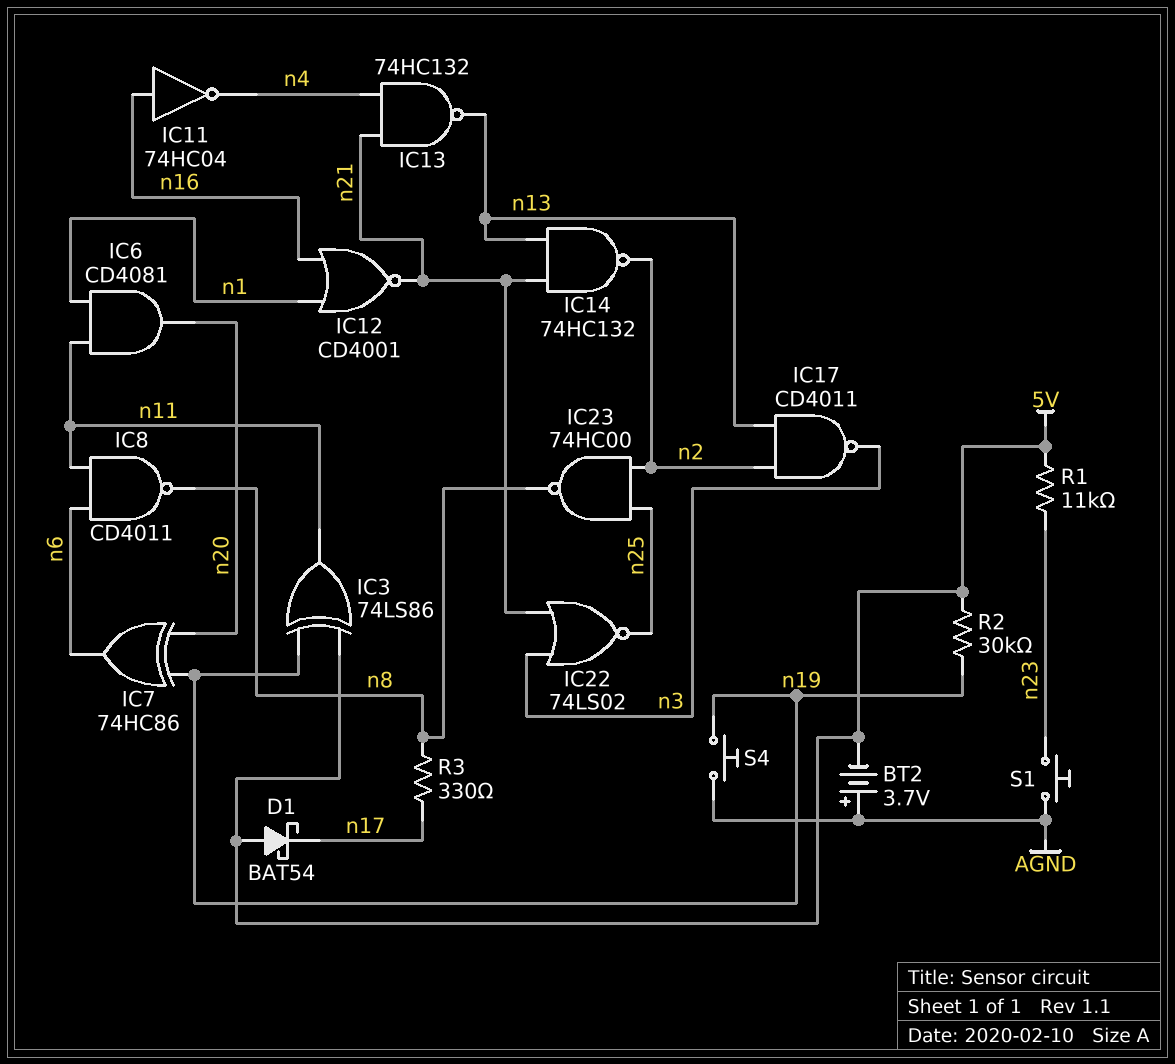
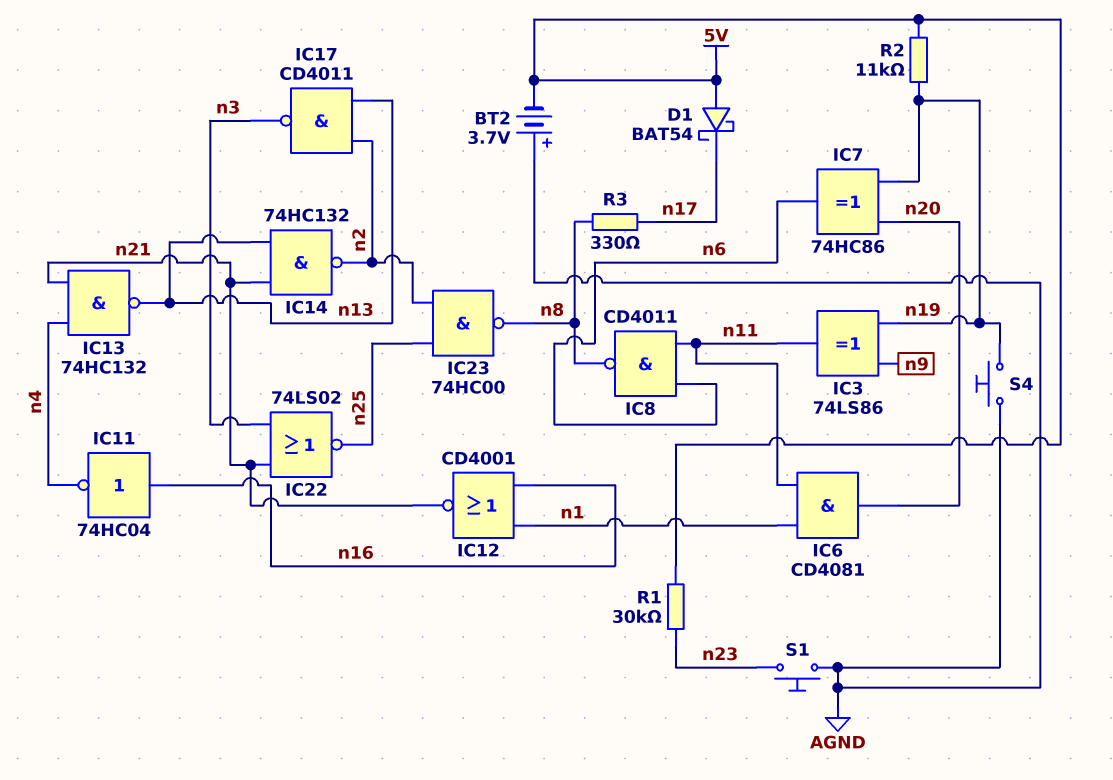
IC3: XOR 74LS86 (in 5V, in n19, out n11) -> XOR 74LS86 (in n9, in n19, out n11)
R1: 11k (5V, n23) -> 30k (5V, n23)
R2: 30k (5V, n19) -> 11k (5V, n19)

